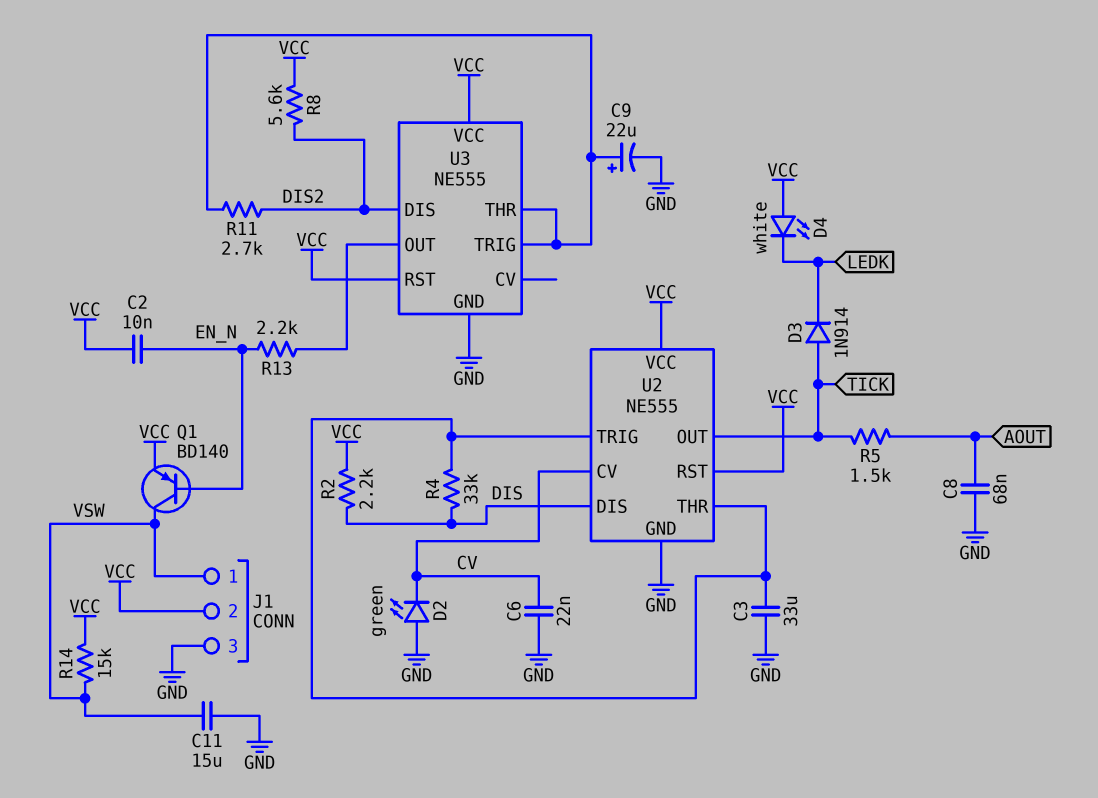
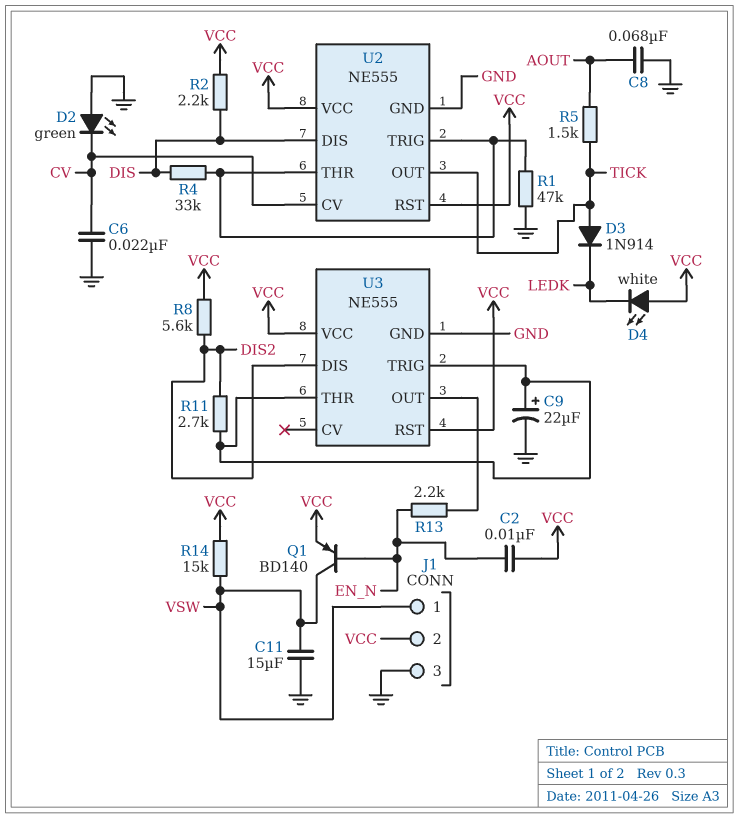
C3: 33uF (GND, U2/THR) -> none
R1: none -> 47k (GND, U2/THR)

